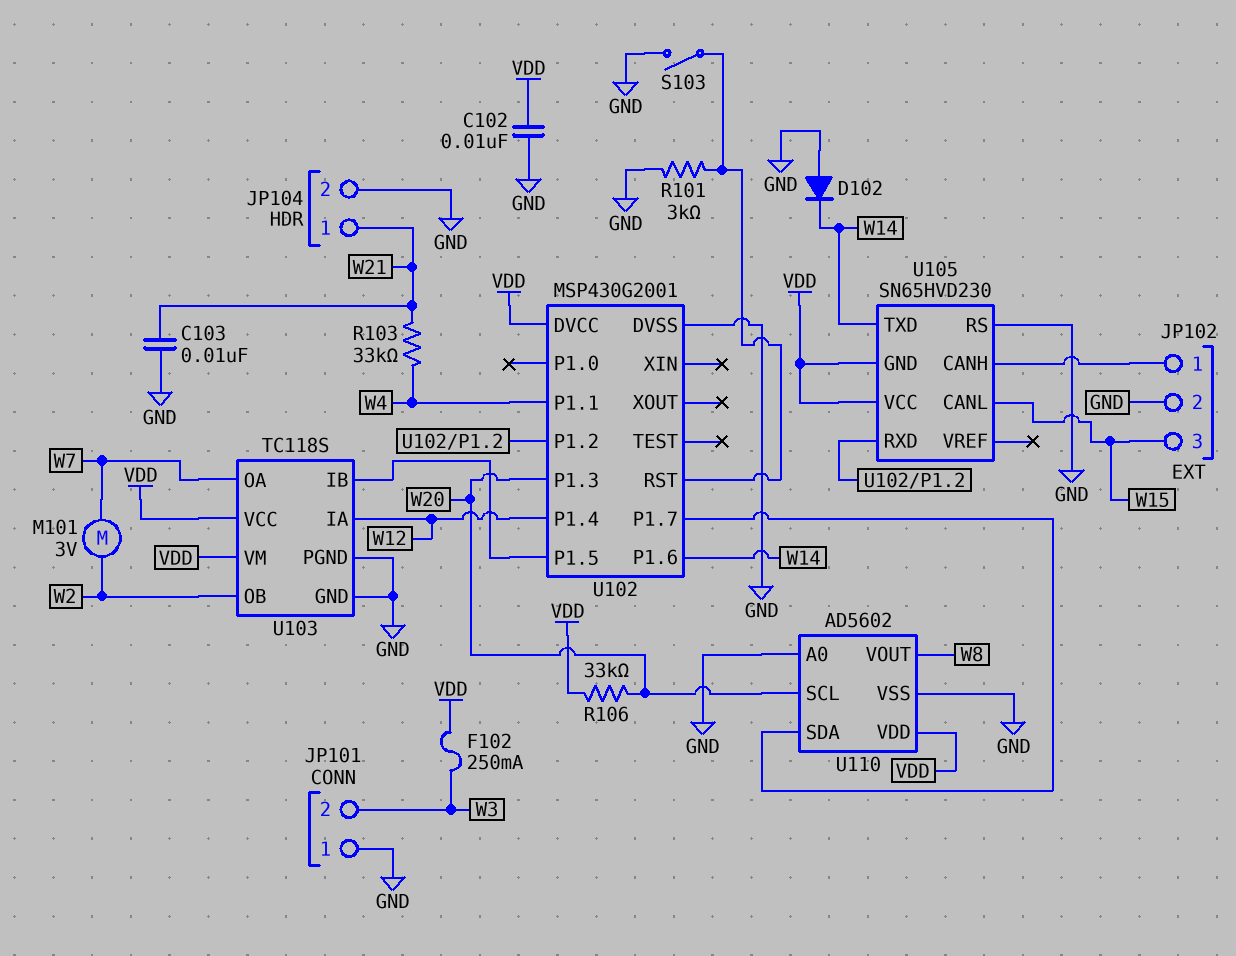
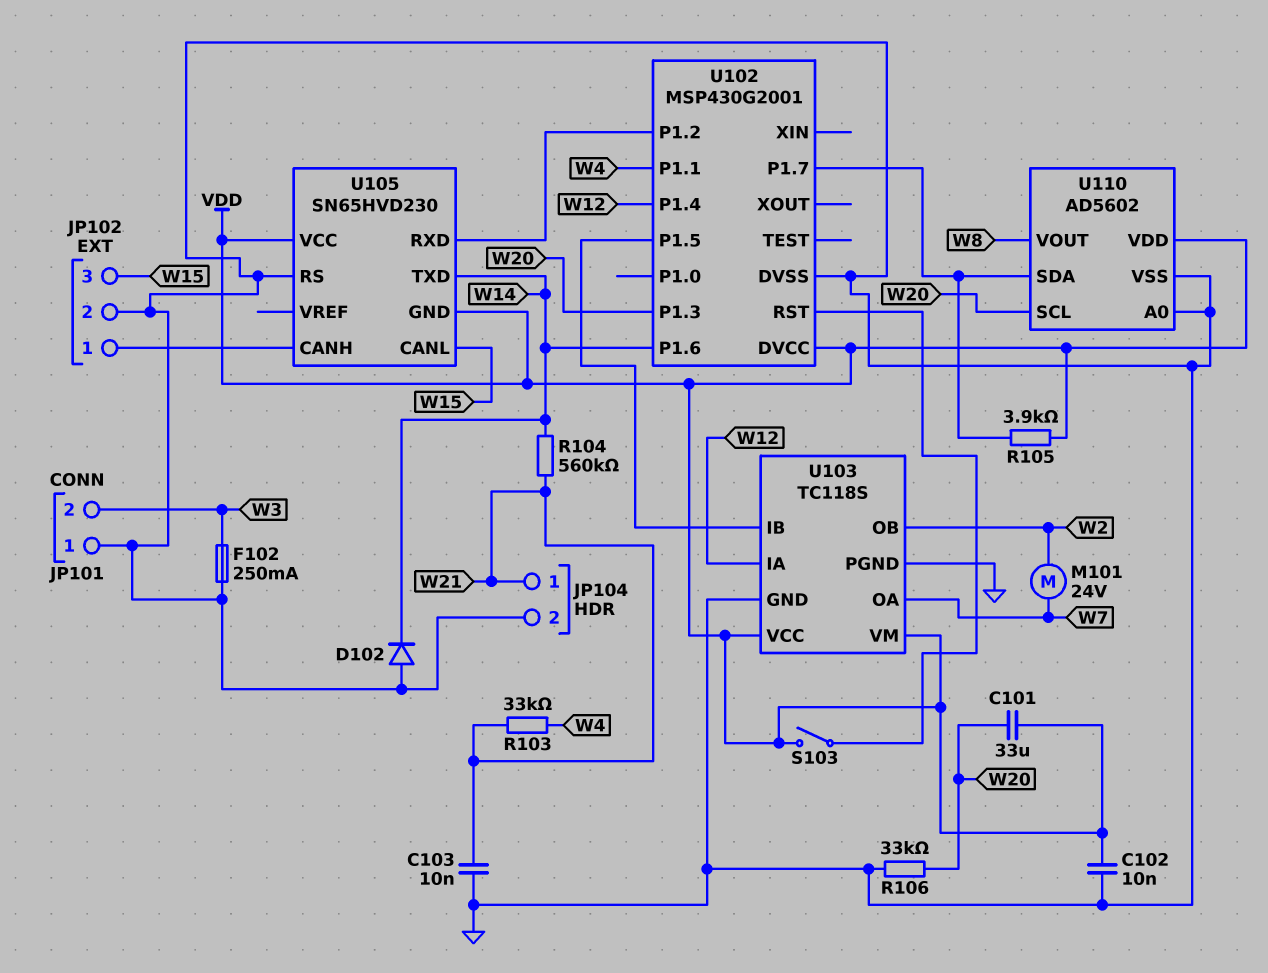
C101: none -> 33uF (VDD, W20)
F102: 250mA (VDD, W3) -> 250mA (GND, W3)
M101: motor 3V (W2, W7) -> motor 24V (W2, W7)
R101: 3k (GND, U102/RST) -> none
R104: none -> 560k (W14, W21)
R105: none -> 3.9k (U102/P1.7, VDD)
R106: 33k (VDD, W20) -> 33k (GND, W20)
S103: switch (GND, U102/RST) -> switch (U102/RST, VDD)

